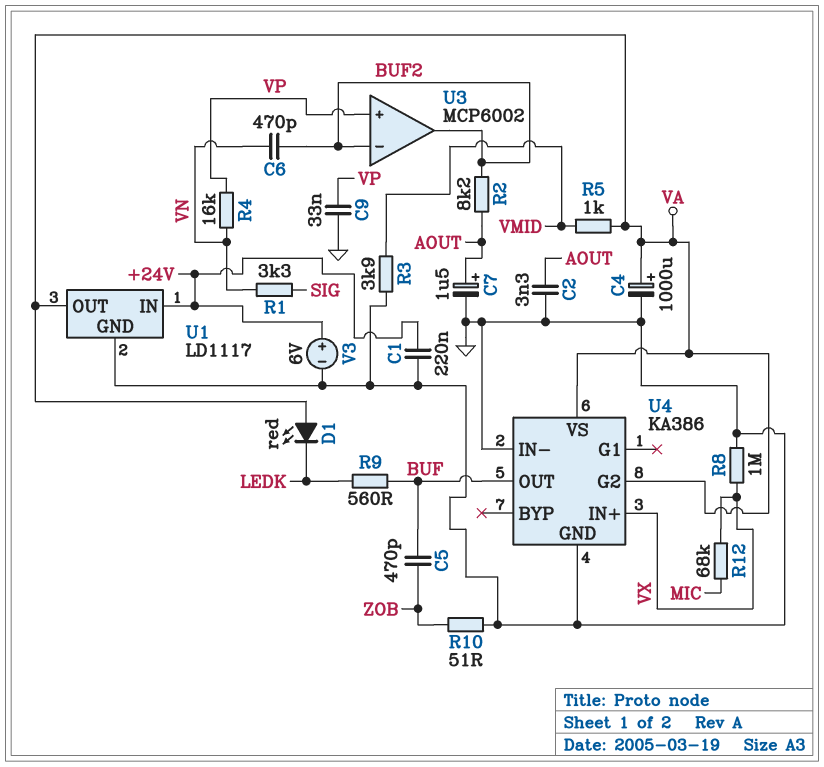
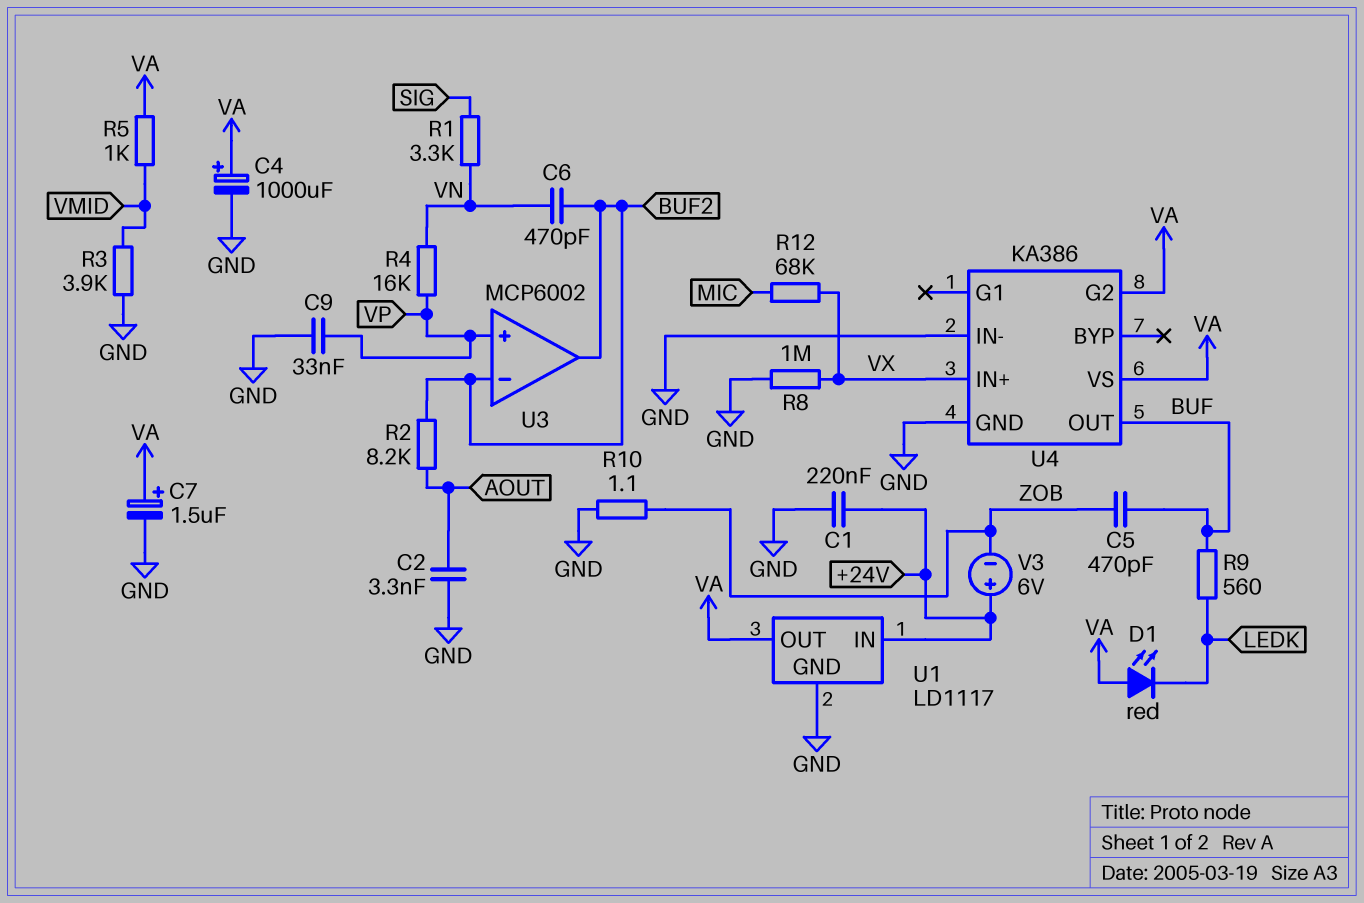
C7: 1.5uF (plus AOUT, minus GND) -> 1.5uF (plus VA, minus GND)
R10: 51 (GND, ZOB) -> 1.1 (GND, ZOB)
V3: 6V (plus +24V, minus GND) -> 6V (plus +24V, minus ZOB)

